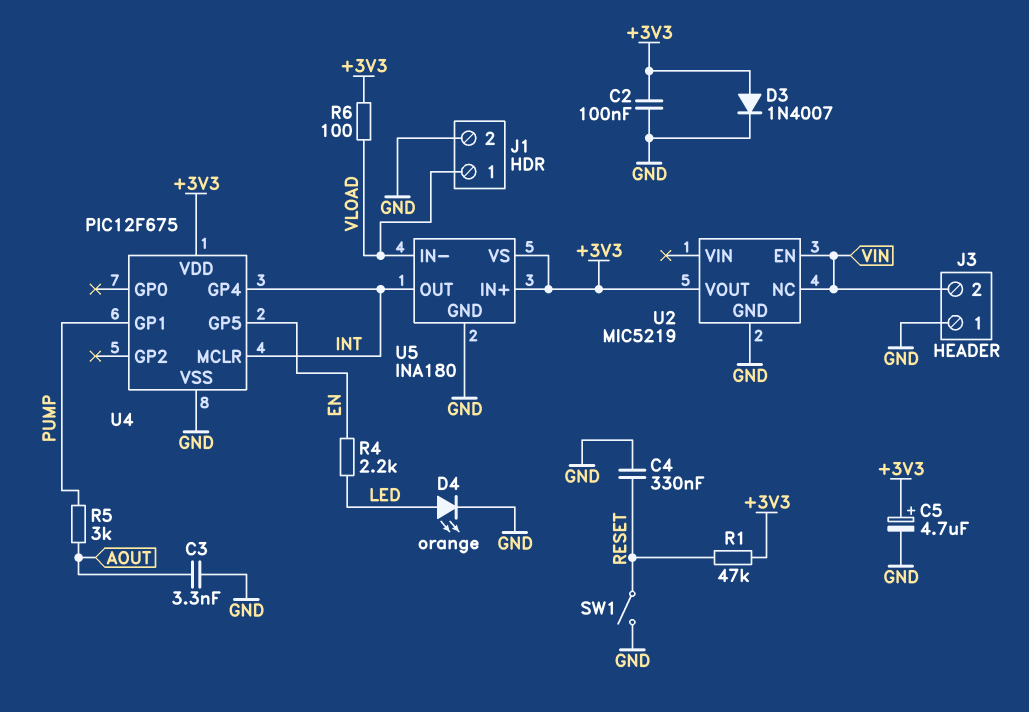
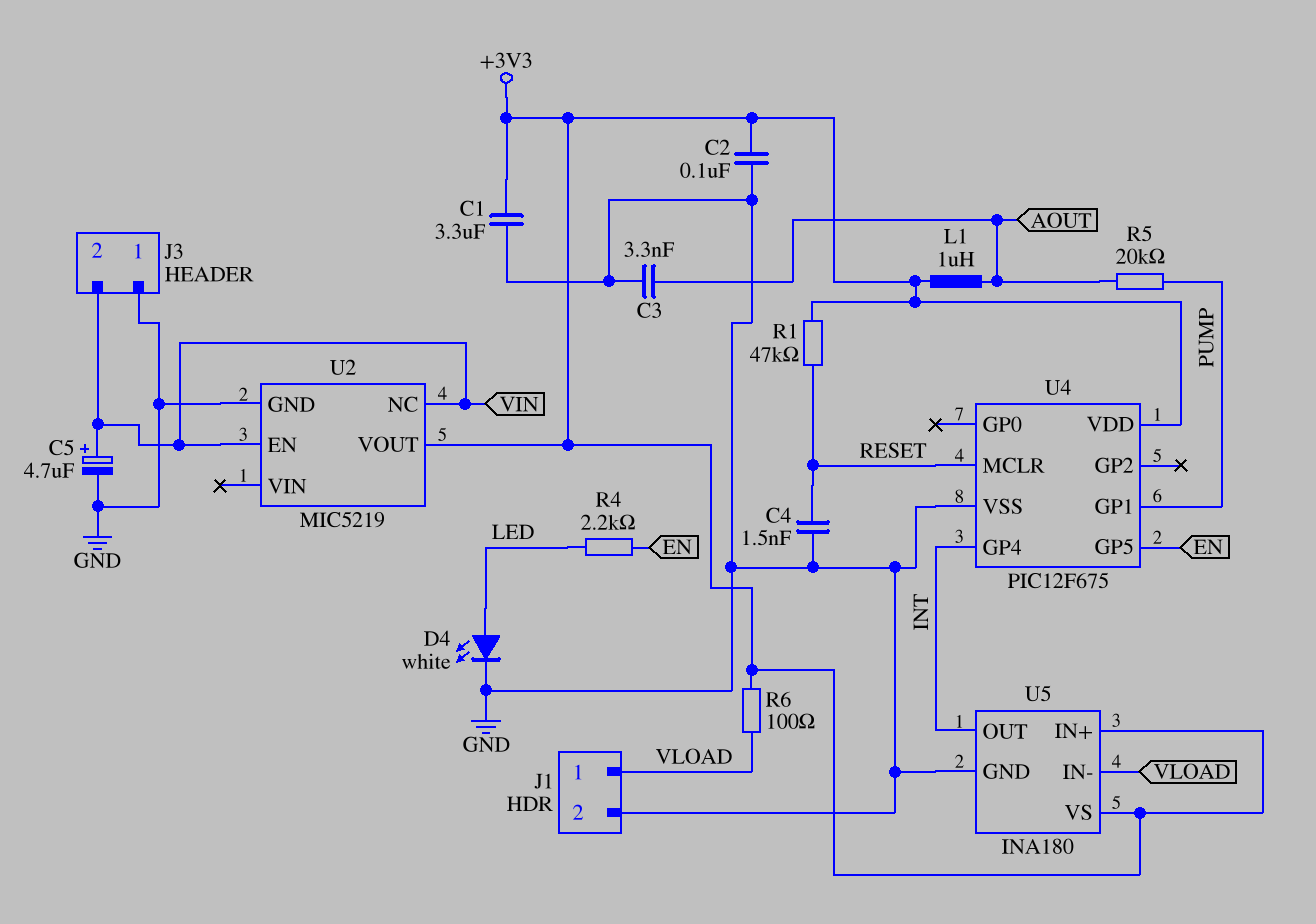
C1: none -> 3.3uF (+3V3, GND)
C4: 330nF (GND, RESET) -> 1.5nF (GND, RESET)
C5: 4.7uF (plus +3V3, minus GND) -> 4.7uF (plus VIN, minus GND)
D3: diode 1N4007 (A +3V3, K GND) -> none
D4: LED orange (A LED, K GND) -> LED white (A LED, K GND)
L1: none -> 1uH (+3V3, AOUT)
R5: 3k (AOUT, PUMP) -> 20k (AOUT, PUMP)
SW1: switch (GND, RESET) -> none
U4 pin MCLR: INT -> RESET

